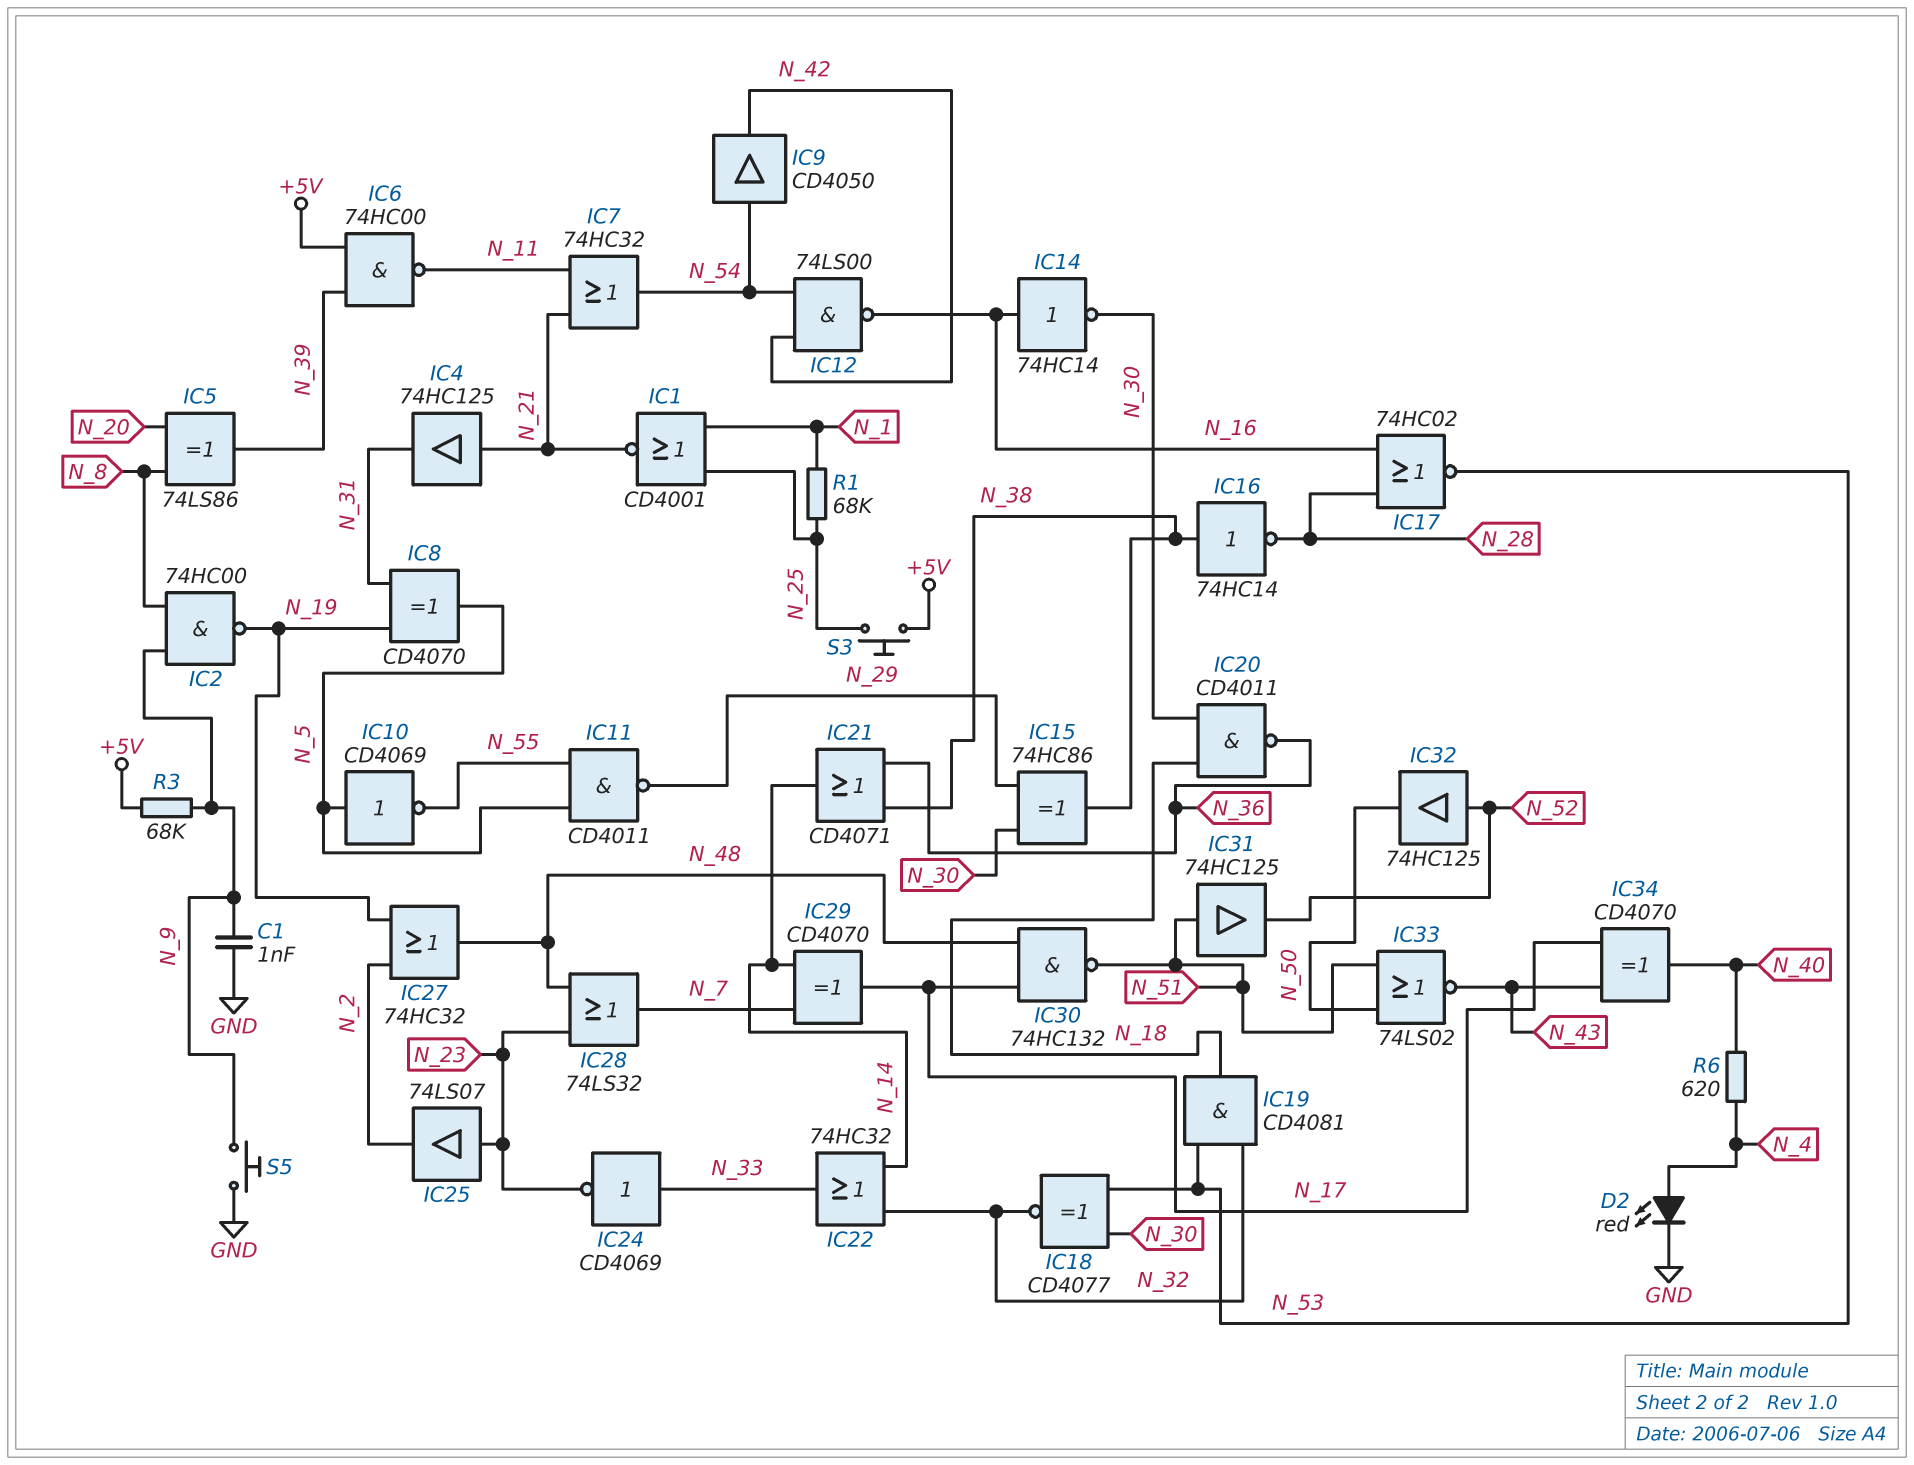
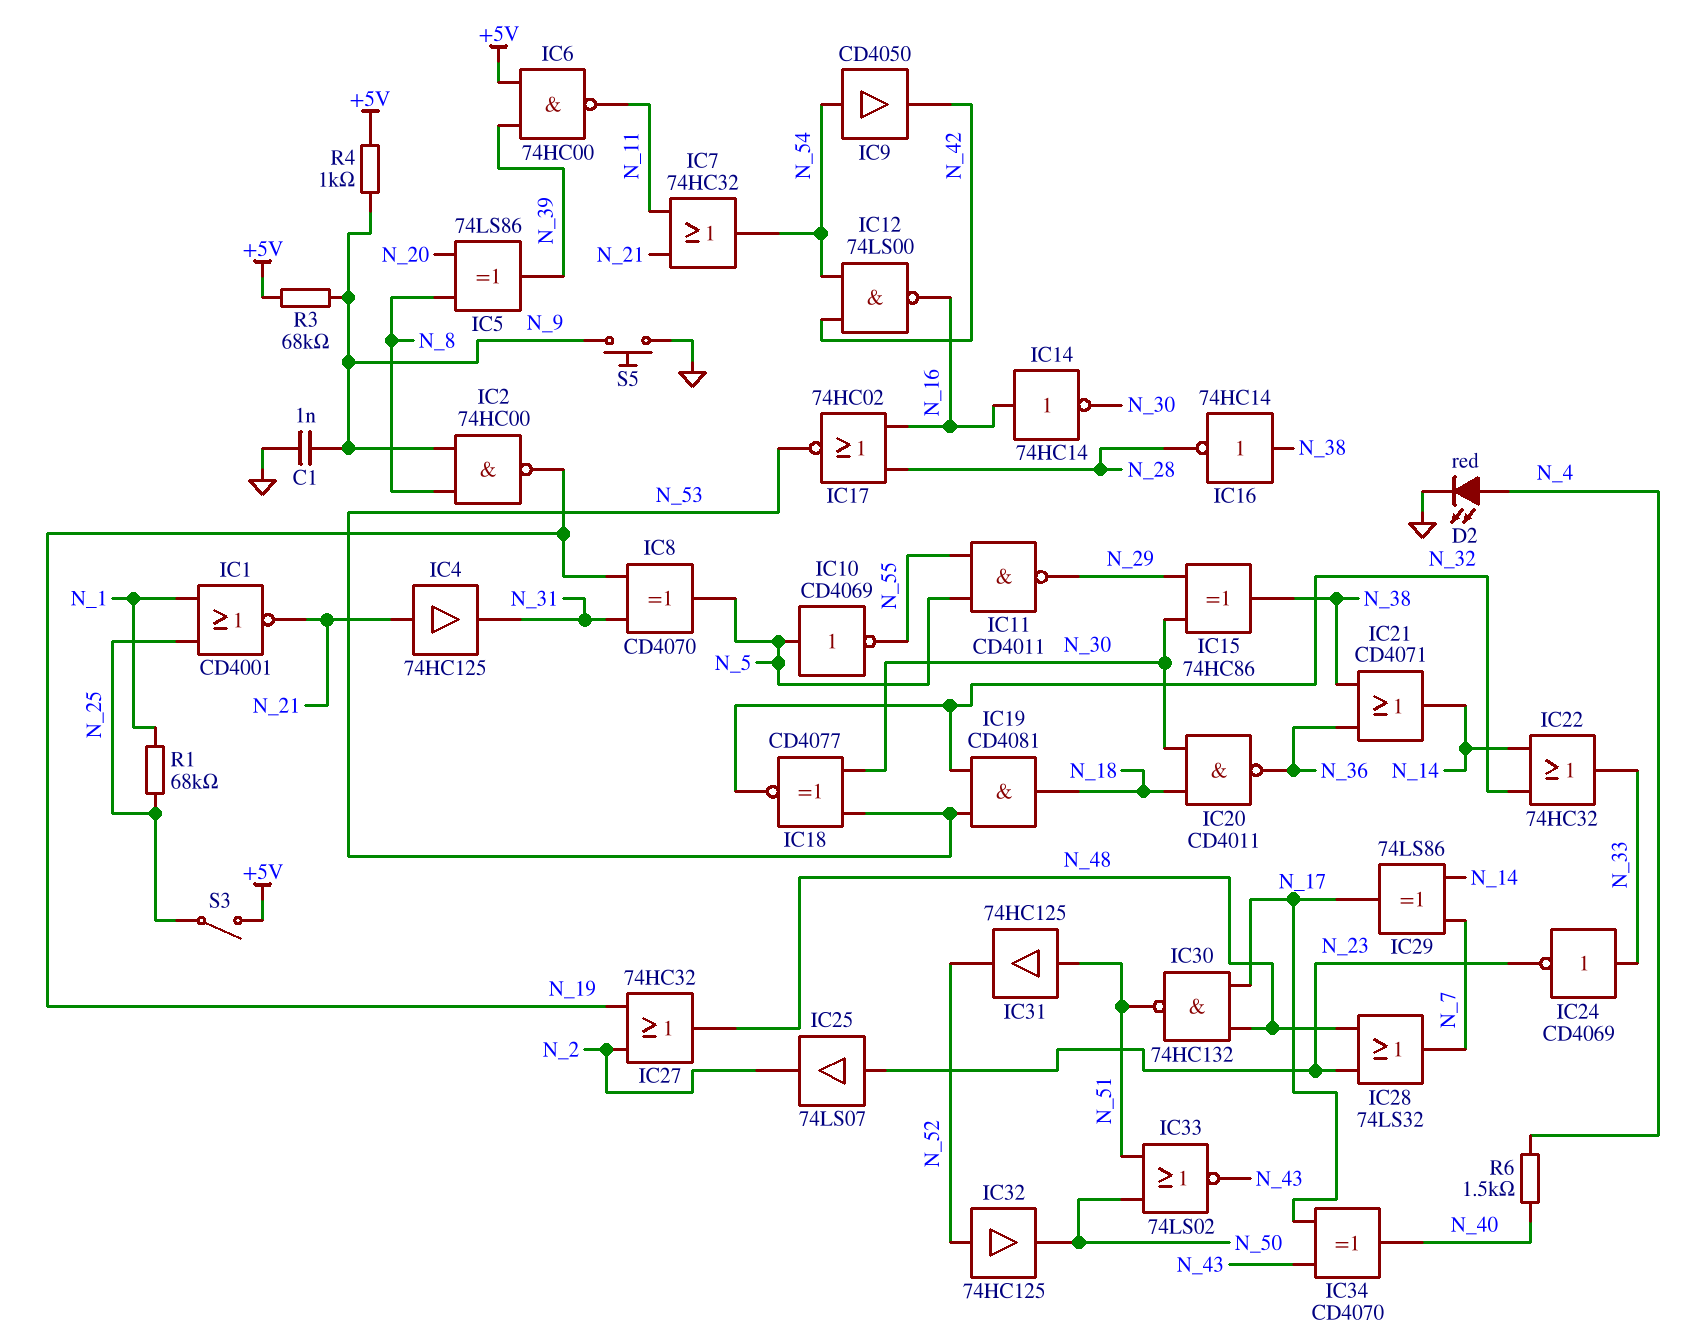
IC29: XOR CD4070 (in N_7, in N_14, out N_17) -> XOR 74LS86 (in N_7, in N_14, out N_17)
R4: none -> 1k (+5V, N_9)
R6: 620 (N_4, N_40) -> 1.5k (N_4, N_40)
S3: button (+5V, N_25) -> switch (+5V, N_25)

